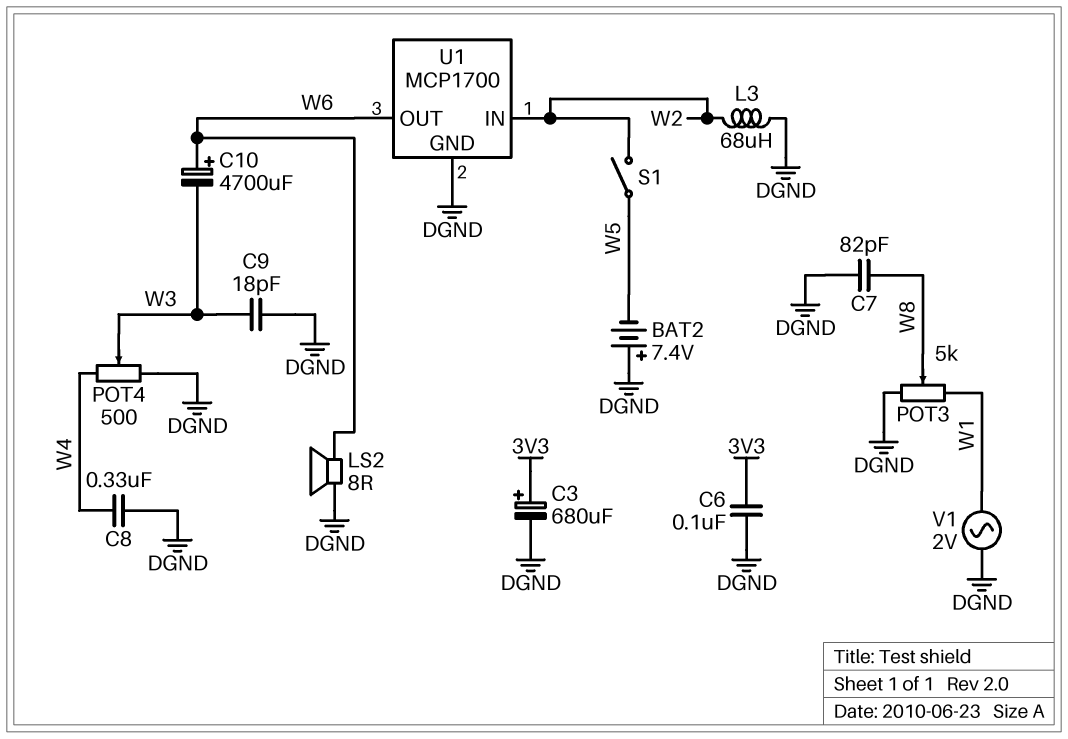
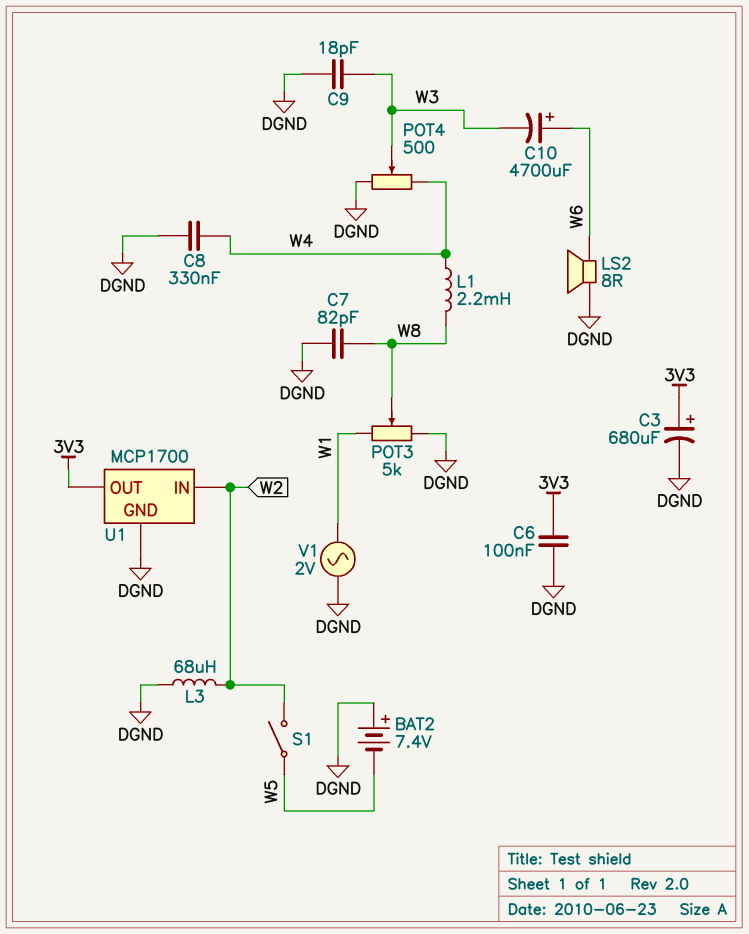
L1: none -> 2.2mH (W4, W8)
U1 pin OUT: W6 -> 3V3

